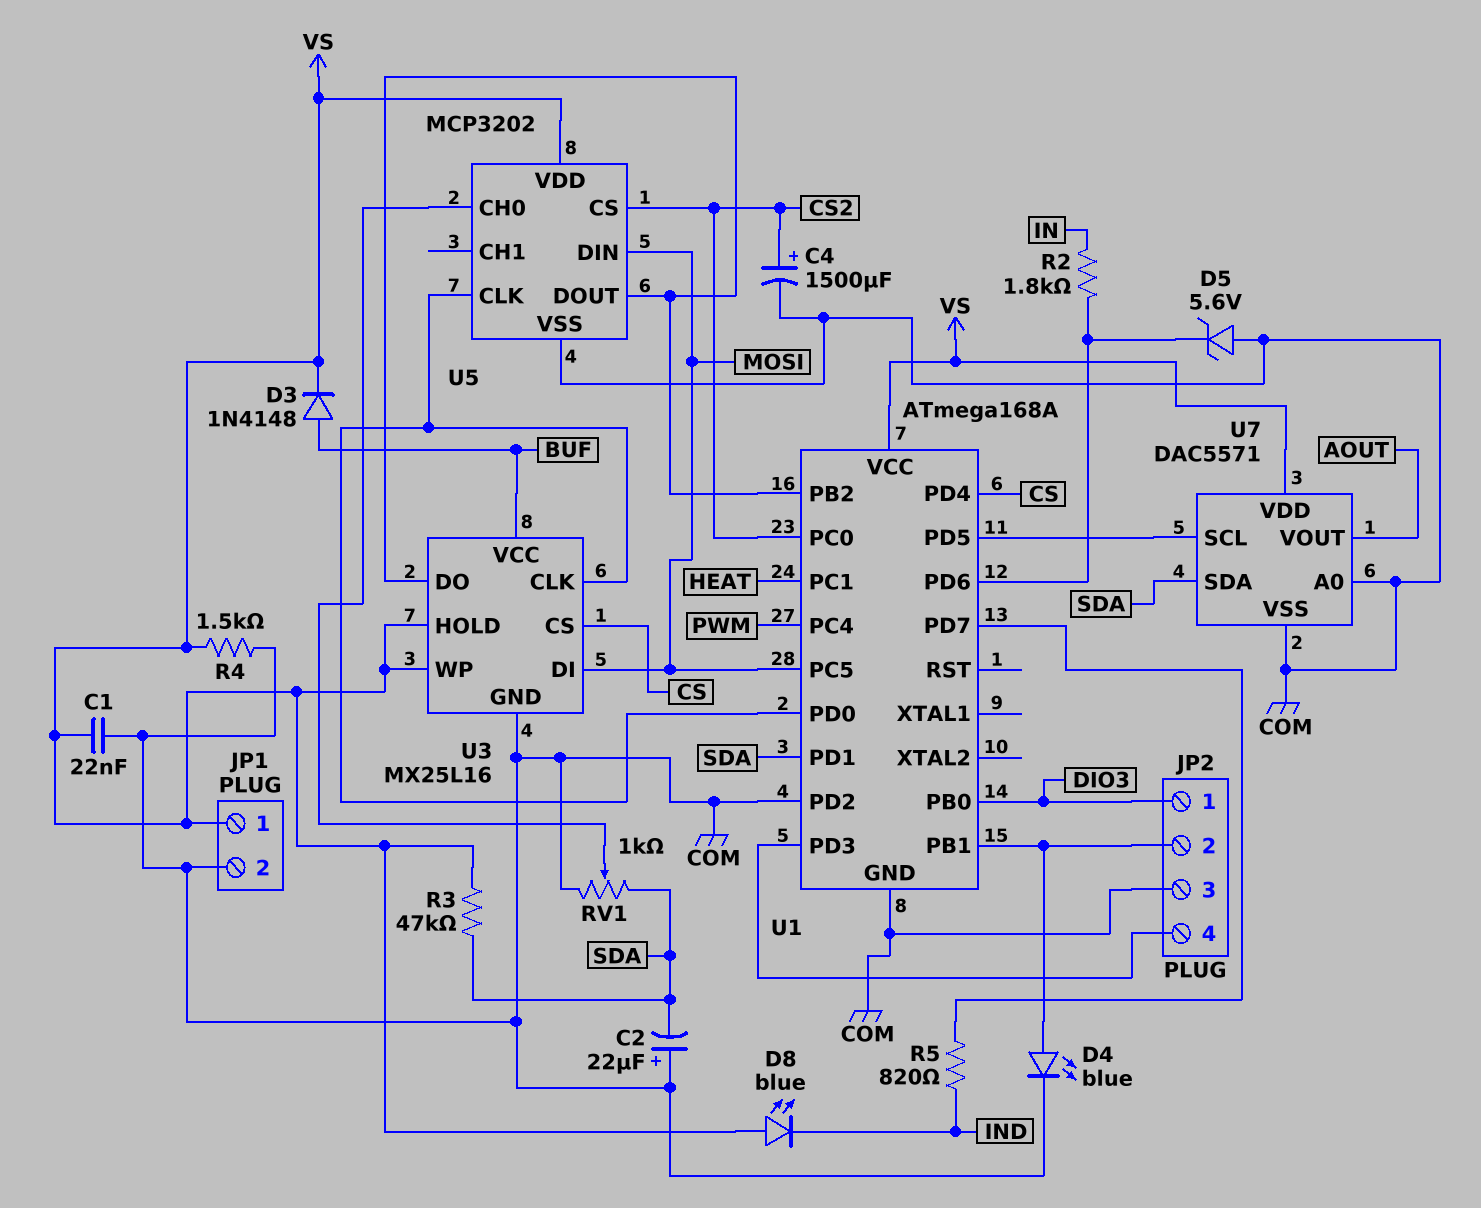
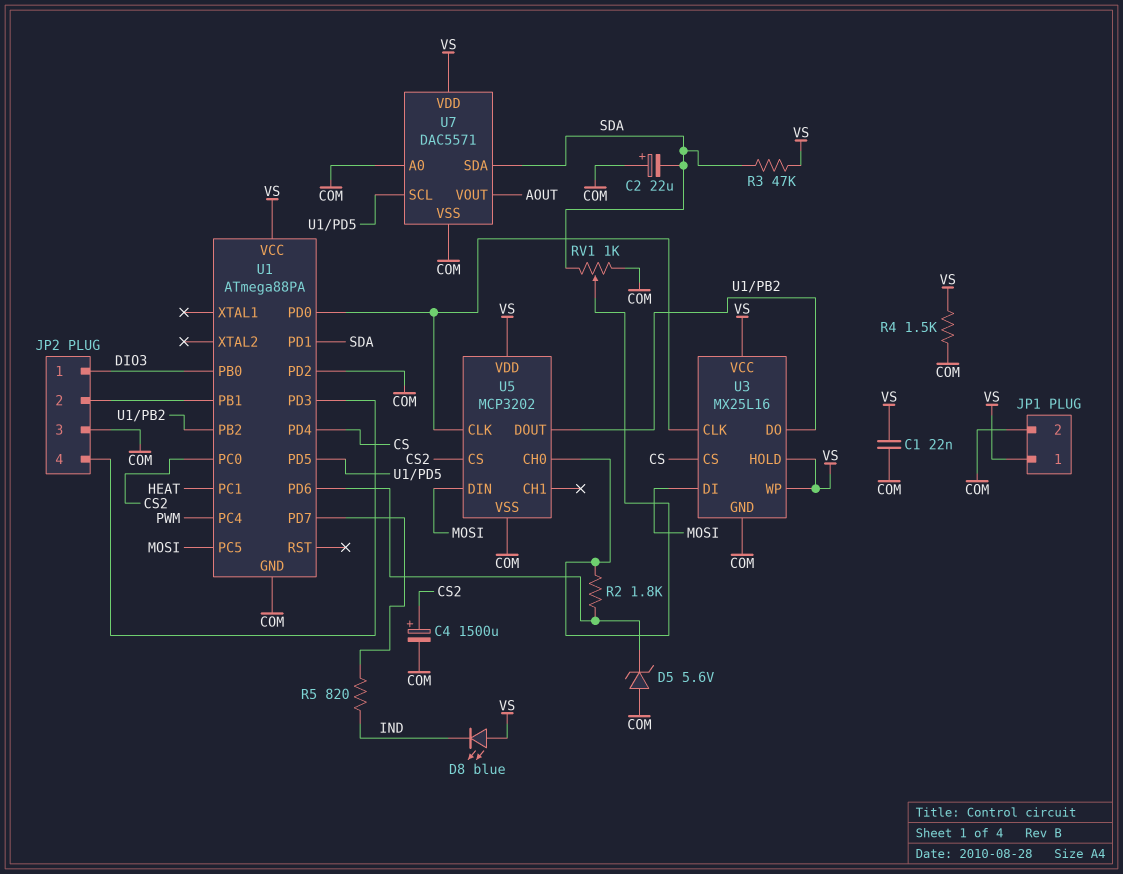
D3: diode 1N4148 (A BUF, K VS) -> none
D4: LED blue (A JP2/2, K COM) -> none
R2: 1.8k (IN, U1/PD6) -> 1.8k (U1/PD6, U5/CH0)
U1: ATmega168A -> ATmega88PA
U3 pin VCC: BUF -> VS

